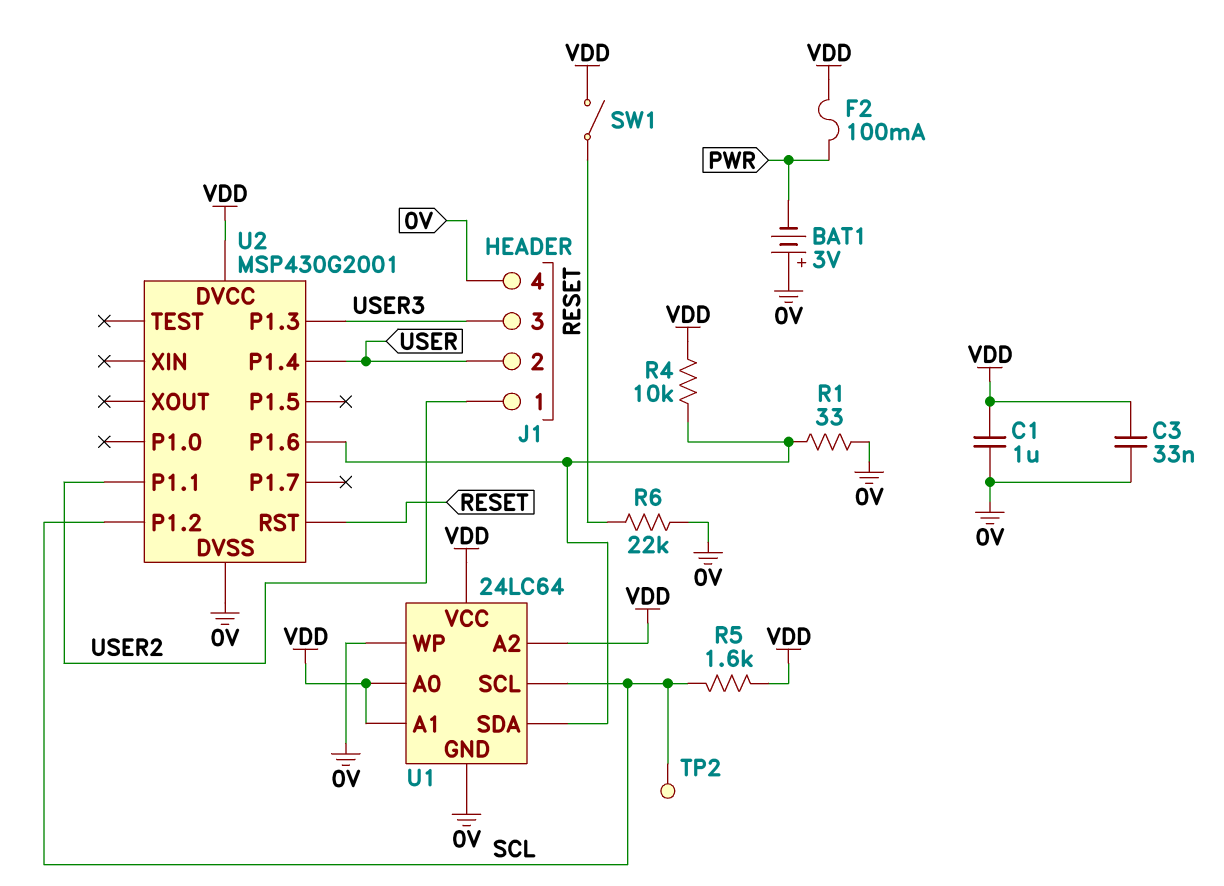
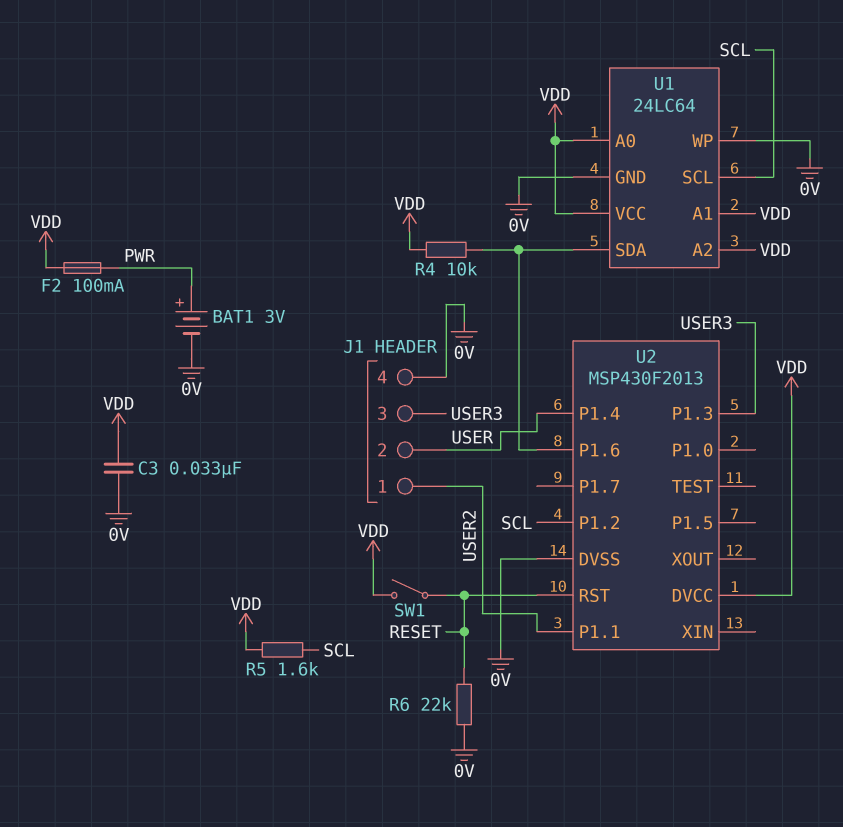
BAT1: 3V (plus 0V, minus PWR) -> 3V (plus PWR, minus 0V)
C1: 1uF (0V, VDD) -> none
R1: 33 (0V, U1/SDA) -> none
TP2: test point (SCL) -> none
U2: MSP430G2001 -> MSP430F2013

